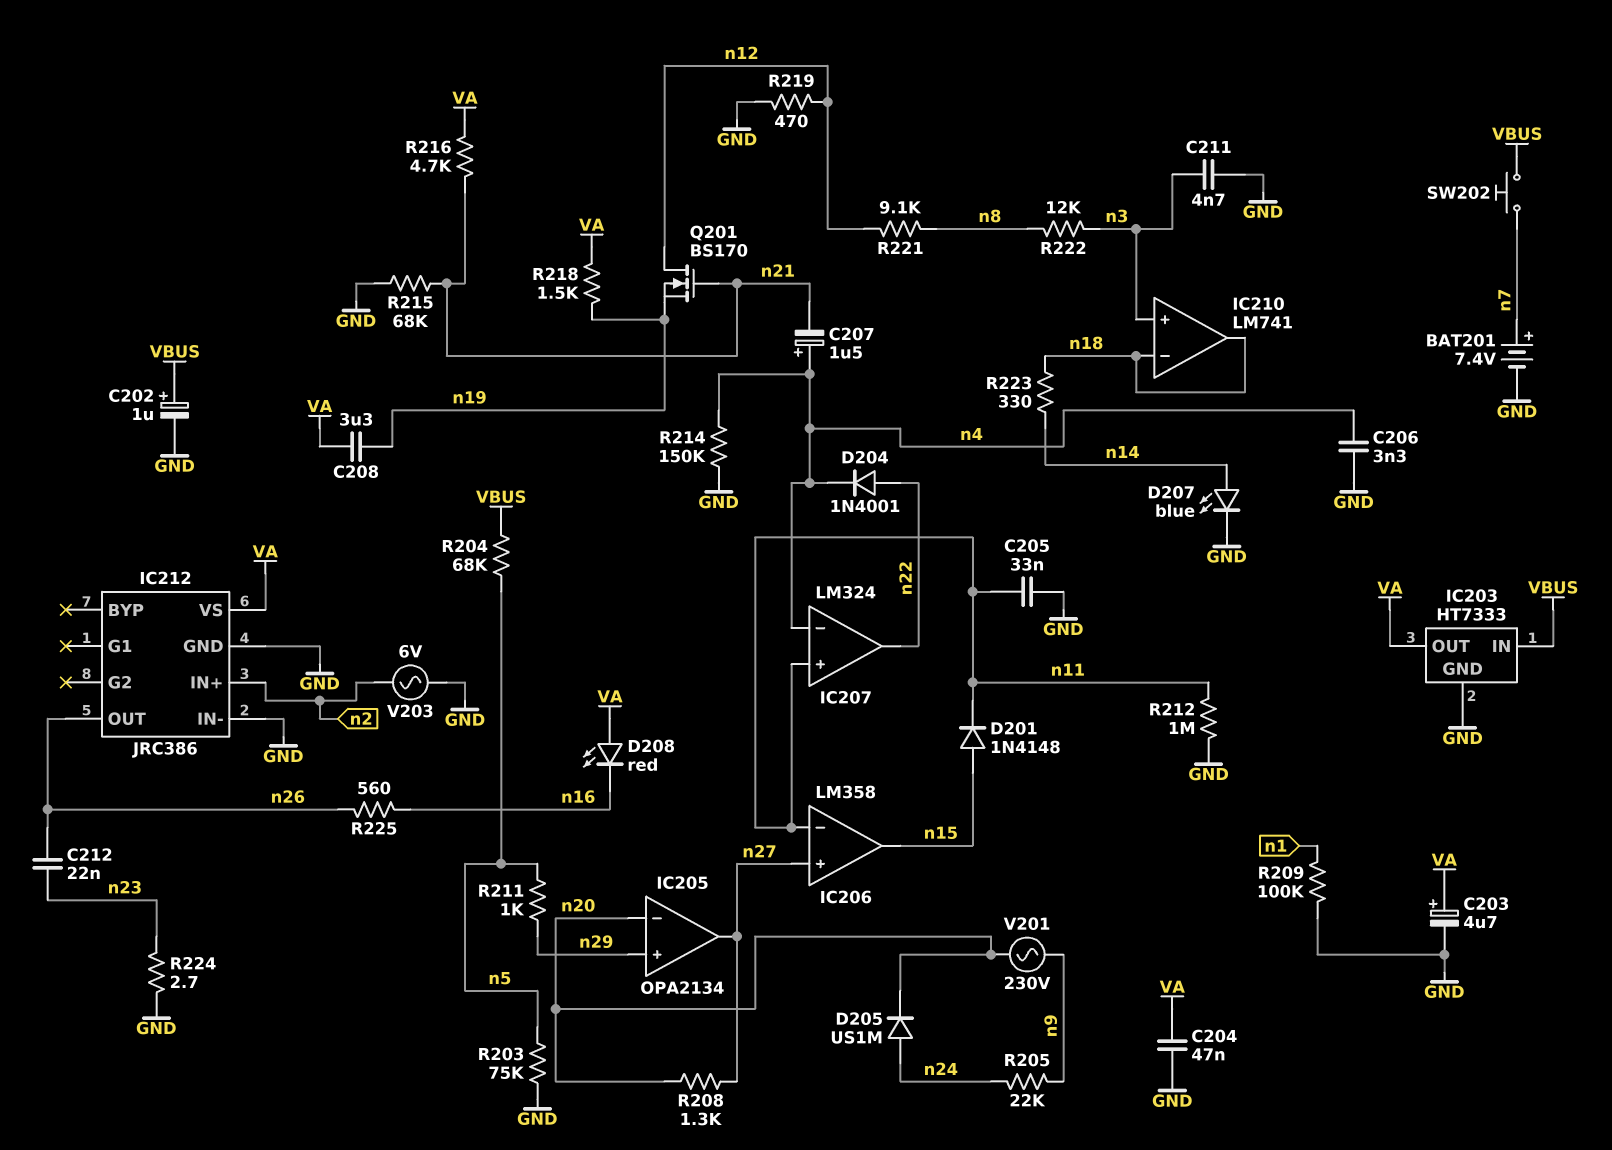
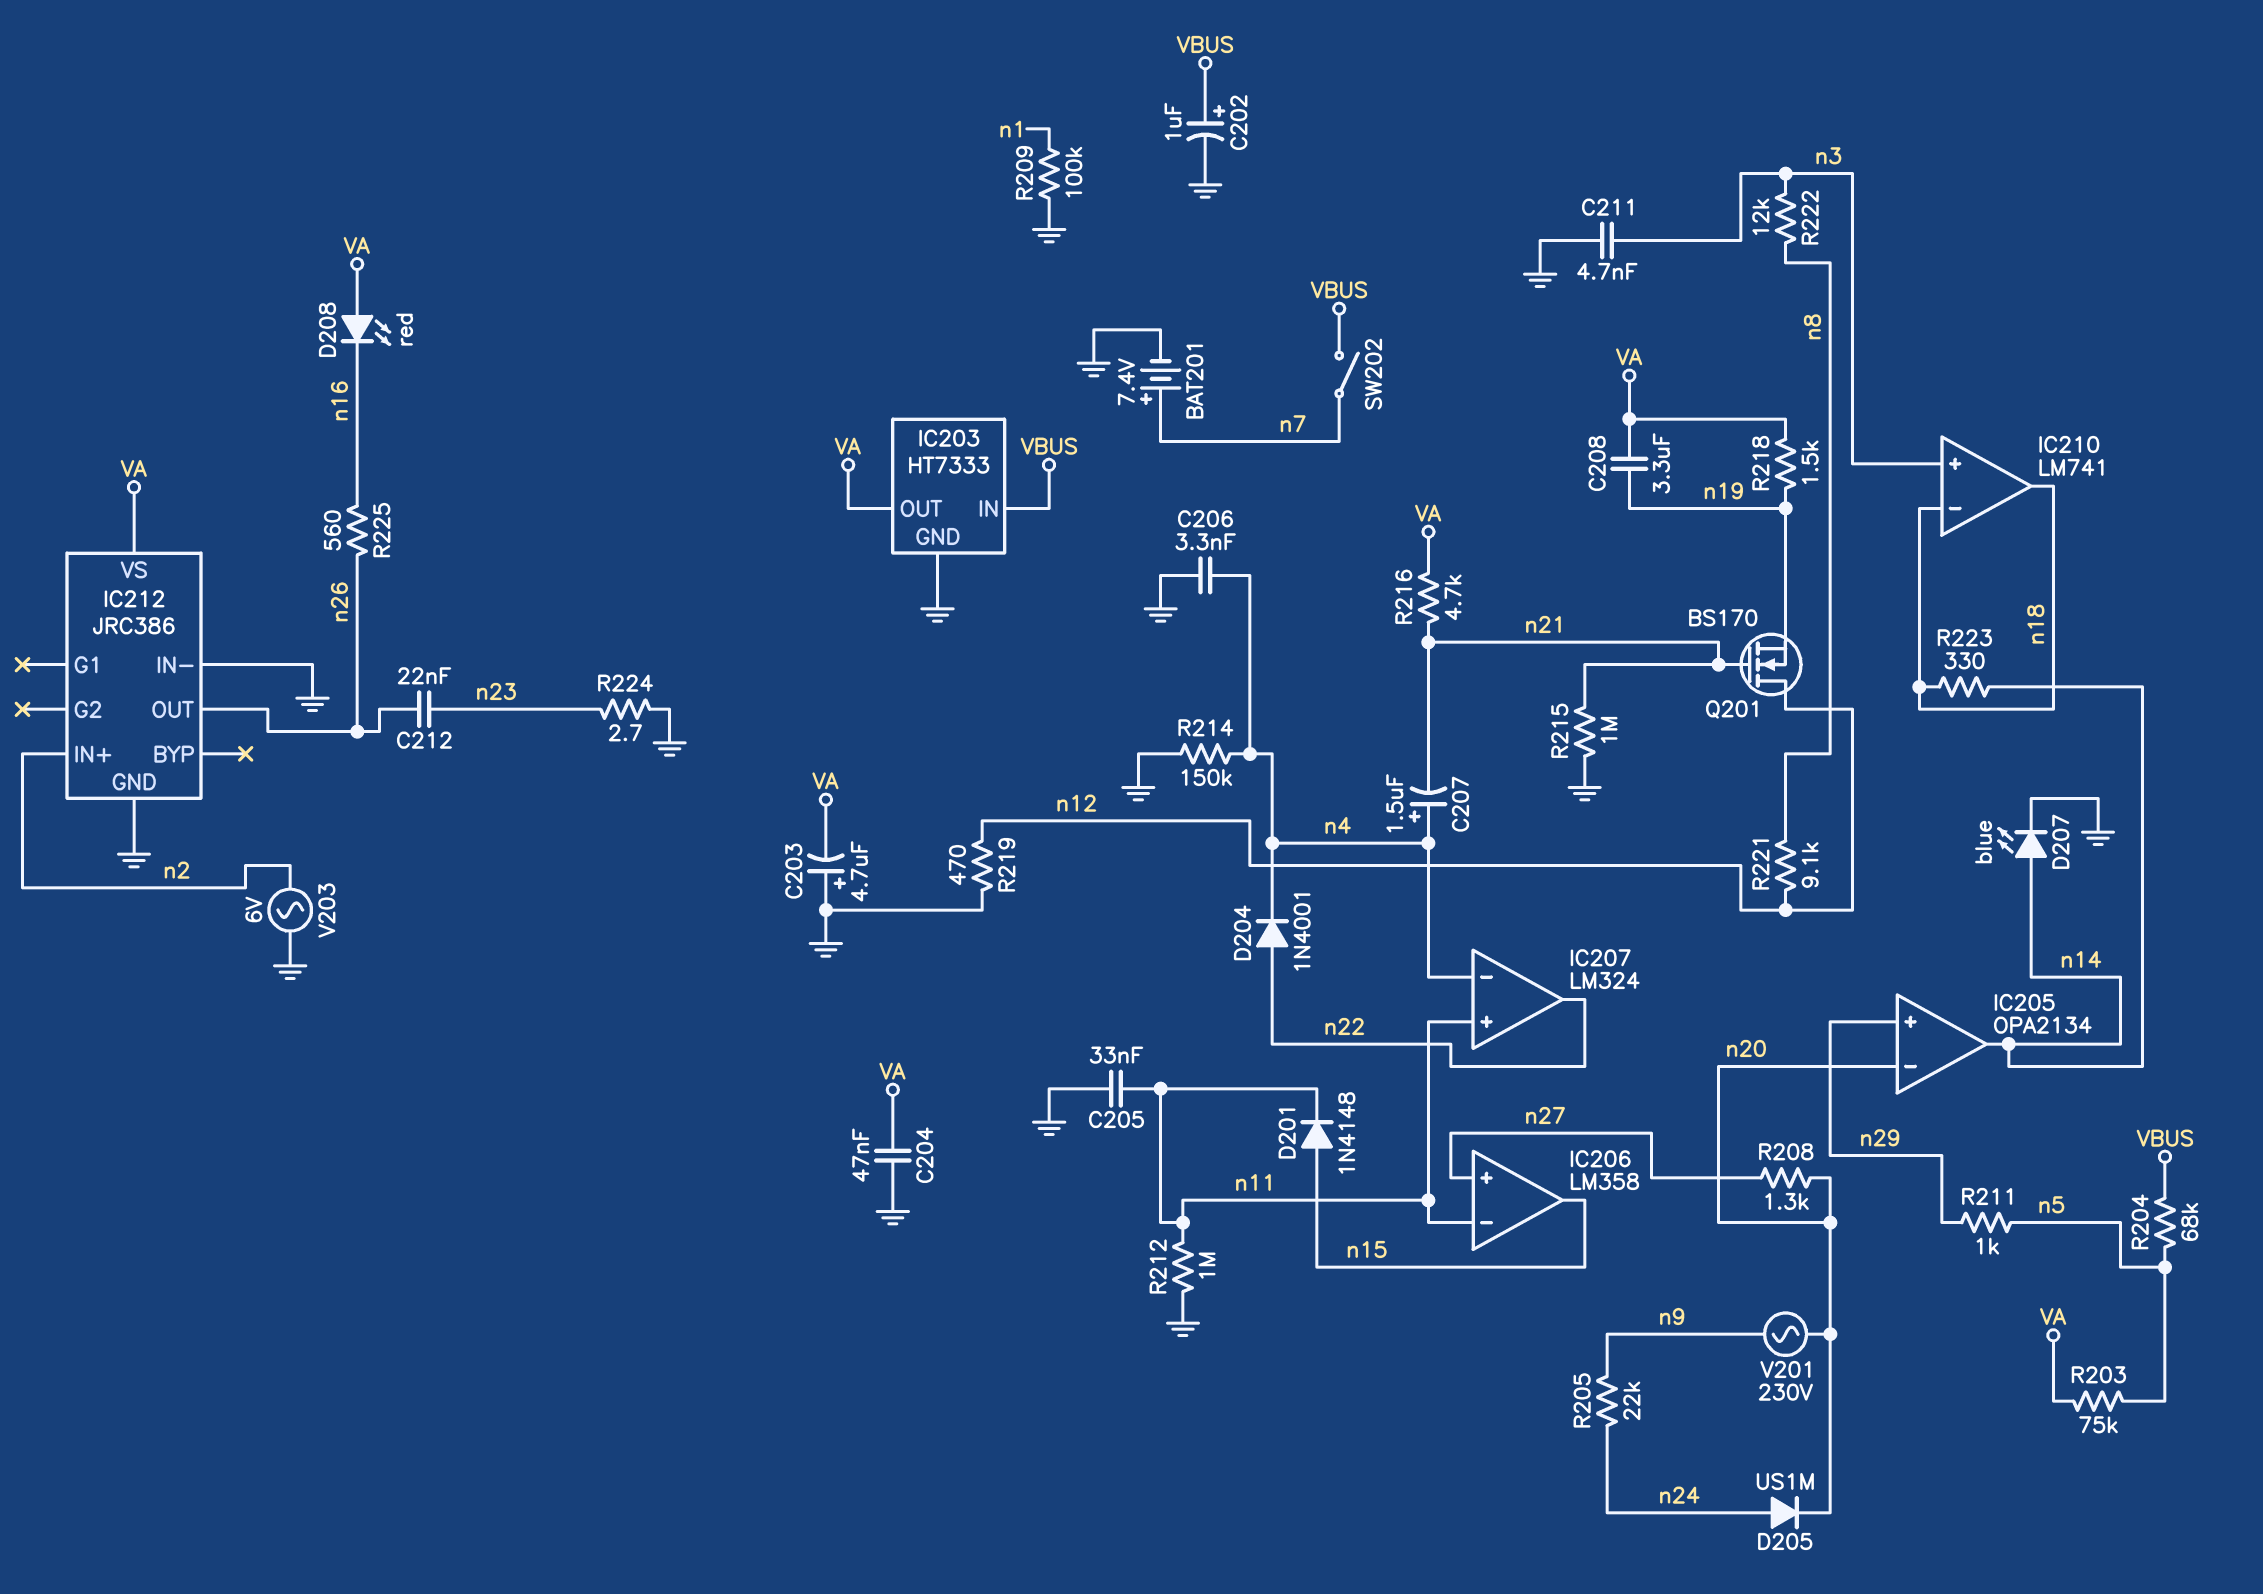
C203: 4.7uF (plus VA, minus GND) -> 4.7uF (plus GND, minus VA)
IC205 pin out: n27 -> n14
R203: 75k (GND, n5) -> 75k (VA, n5)
R215: 68k (GND, n21) -> 1M (GND, n21)
SW202: button (VBUS, n7) -> switch (VBUS, n7)

